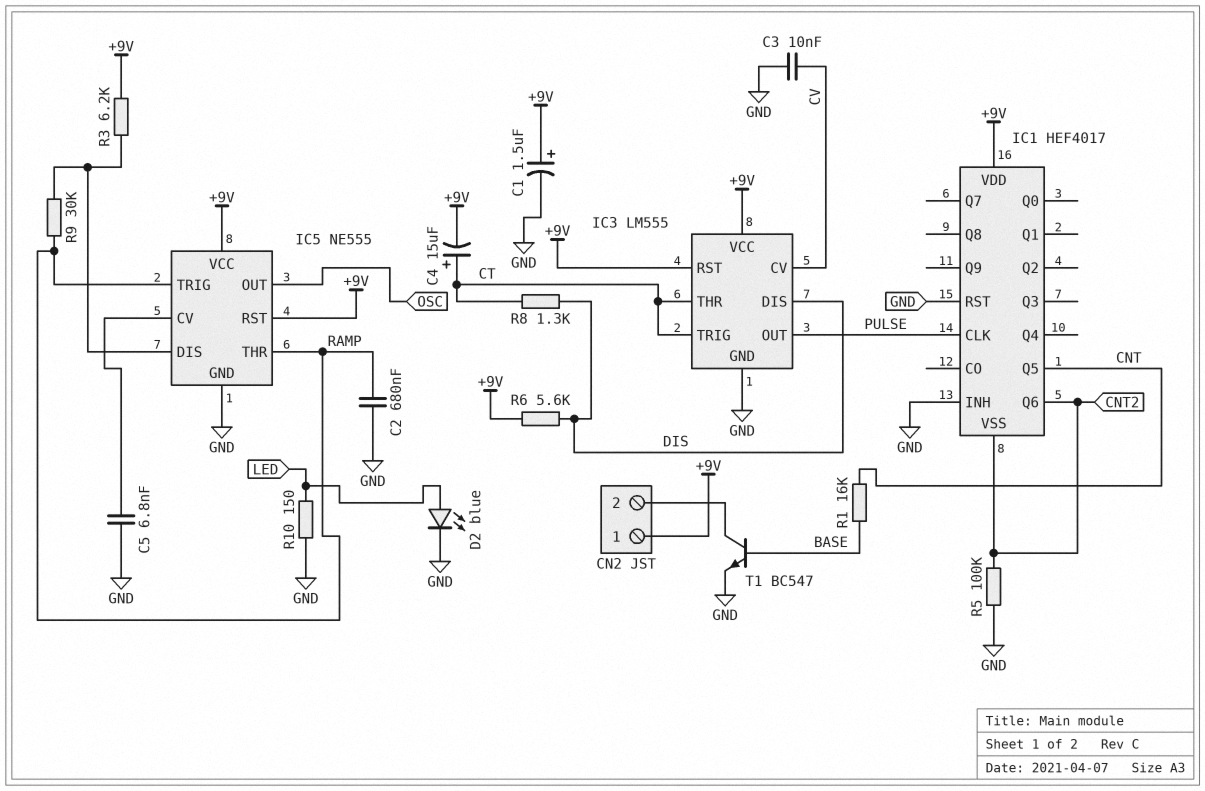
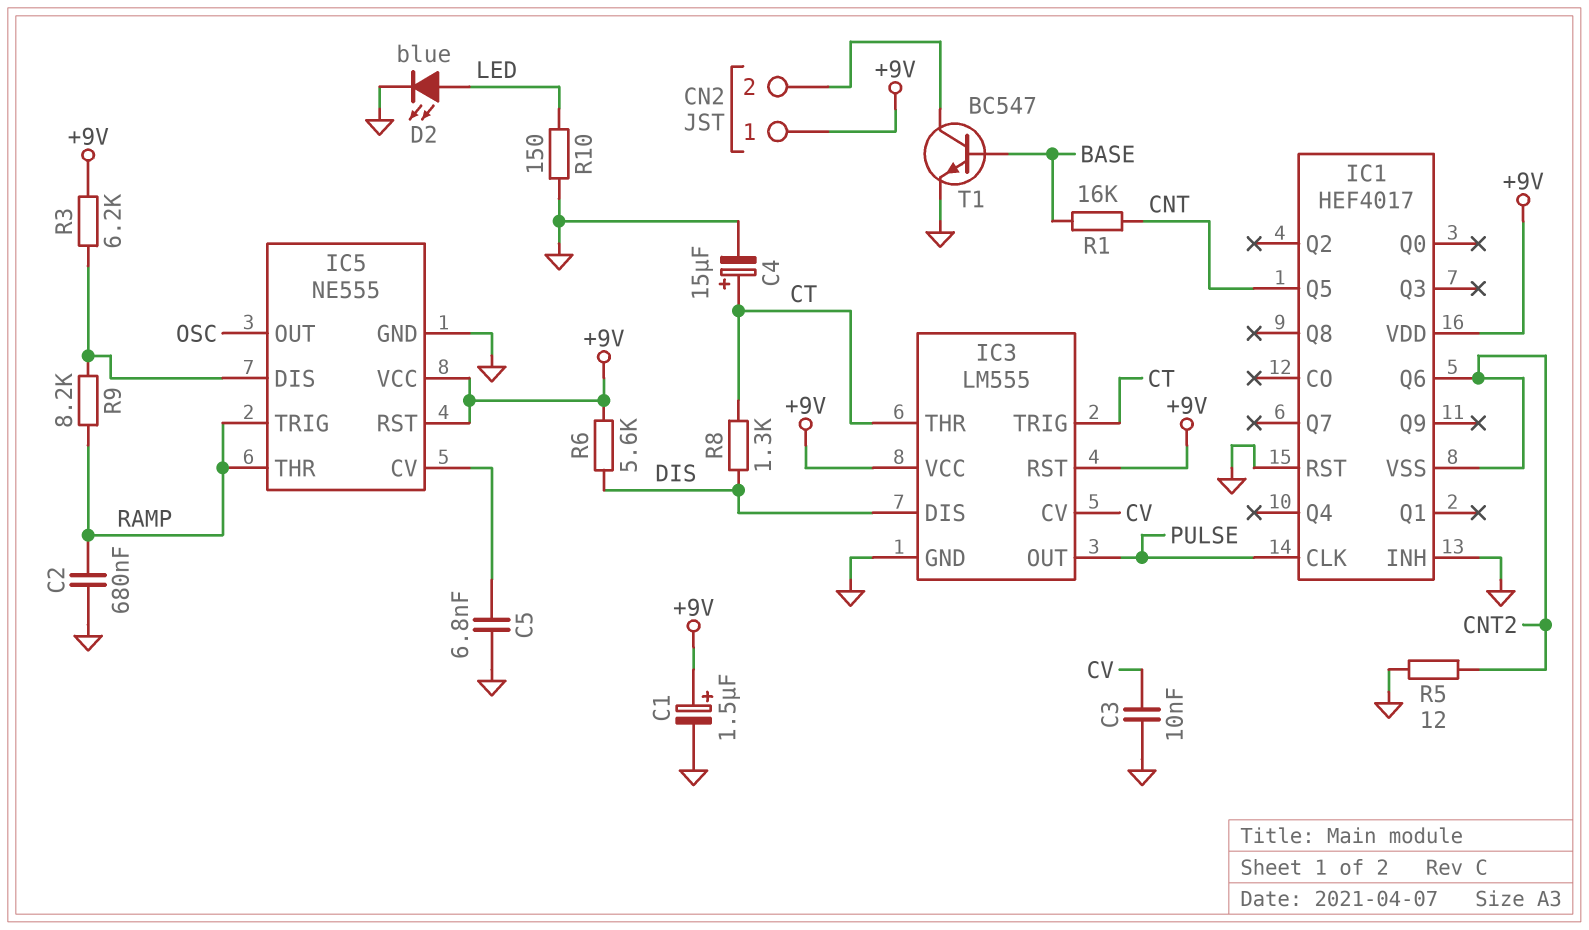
C4: 15uF (plus CT, minus +9V) -> 15uF (plus CT, minus GND)
R5: 100k (CNT2, GND) -> 12 (CNT2, GND)
R9: 30k (IC5/DIS, RAMP) -> 8.2k (IC5/DIS, RAMP)

